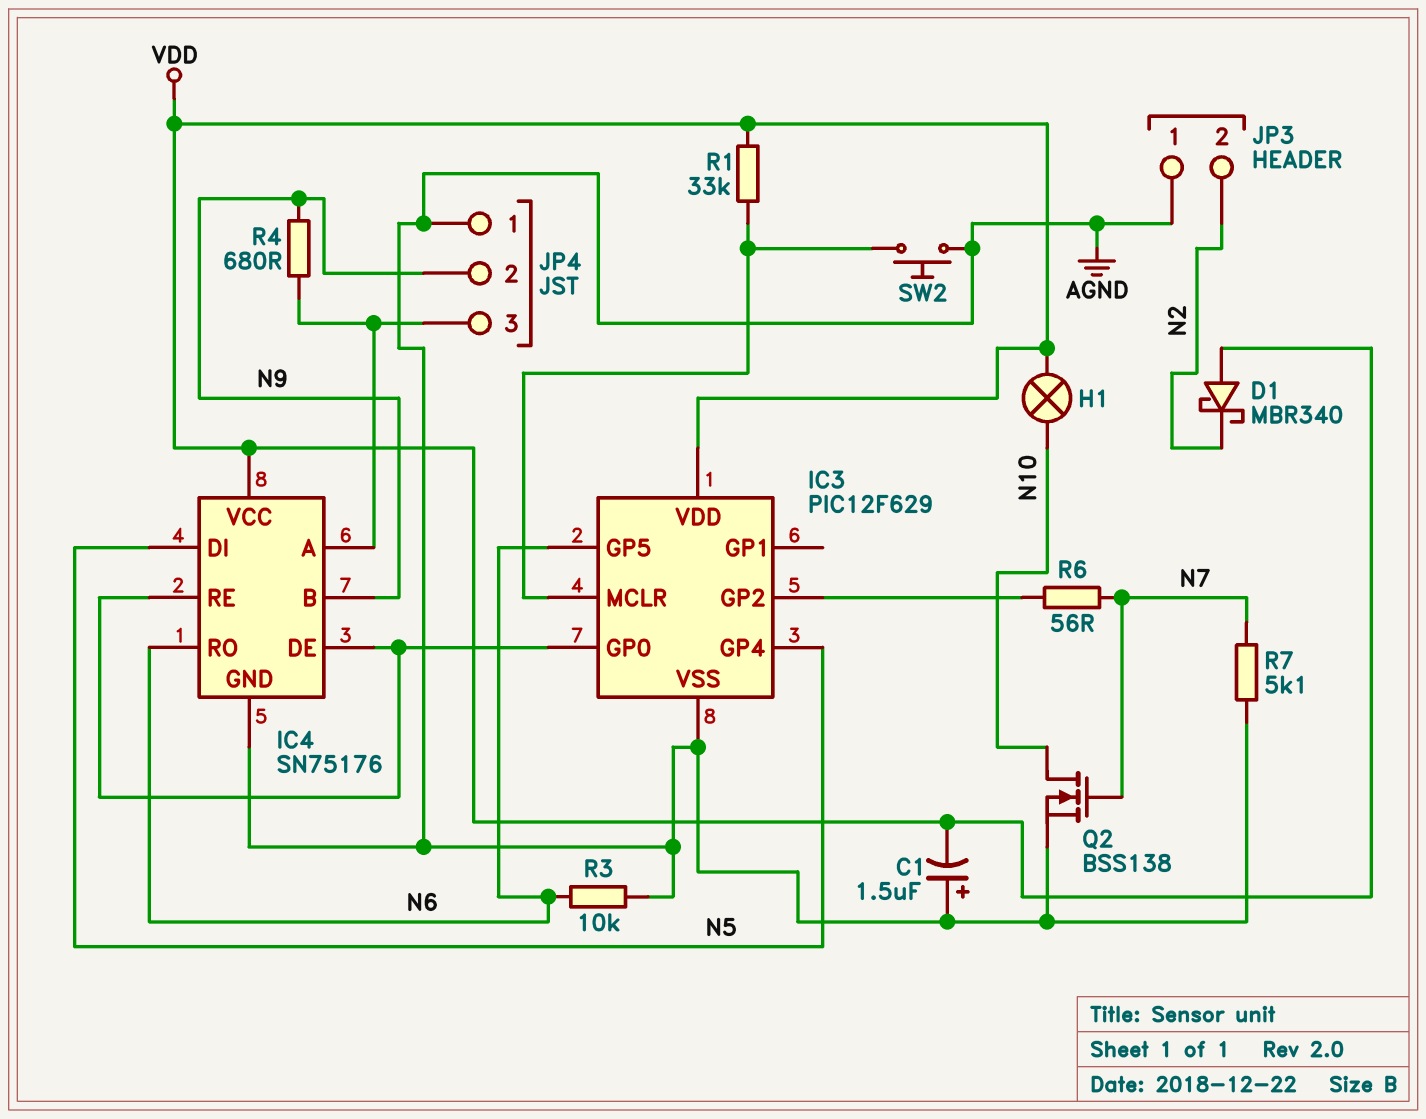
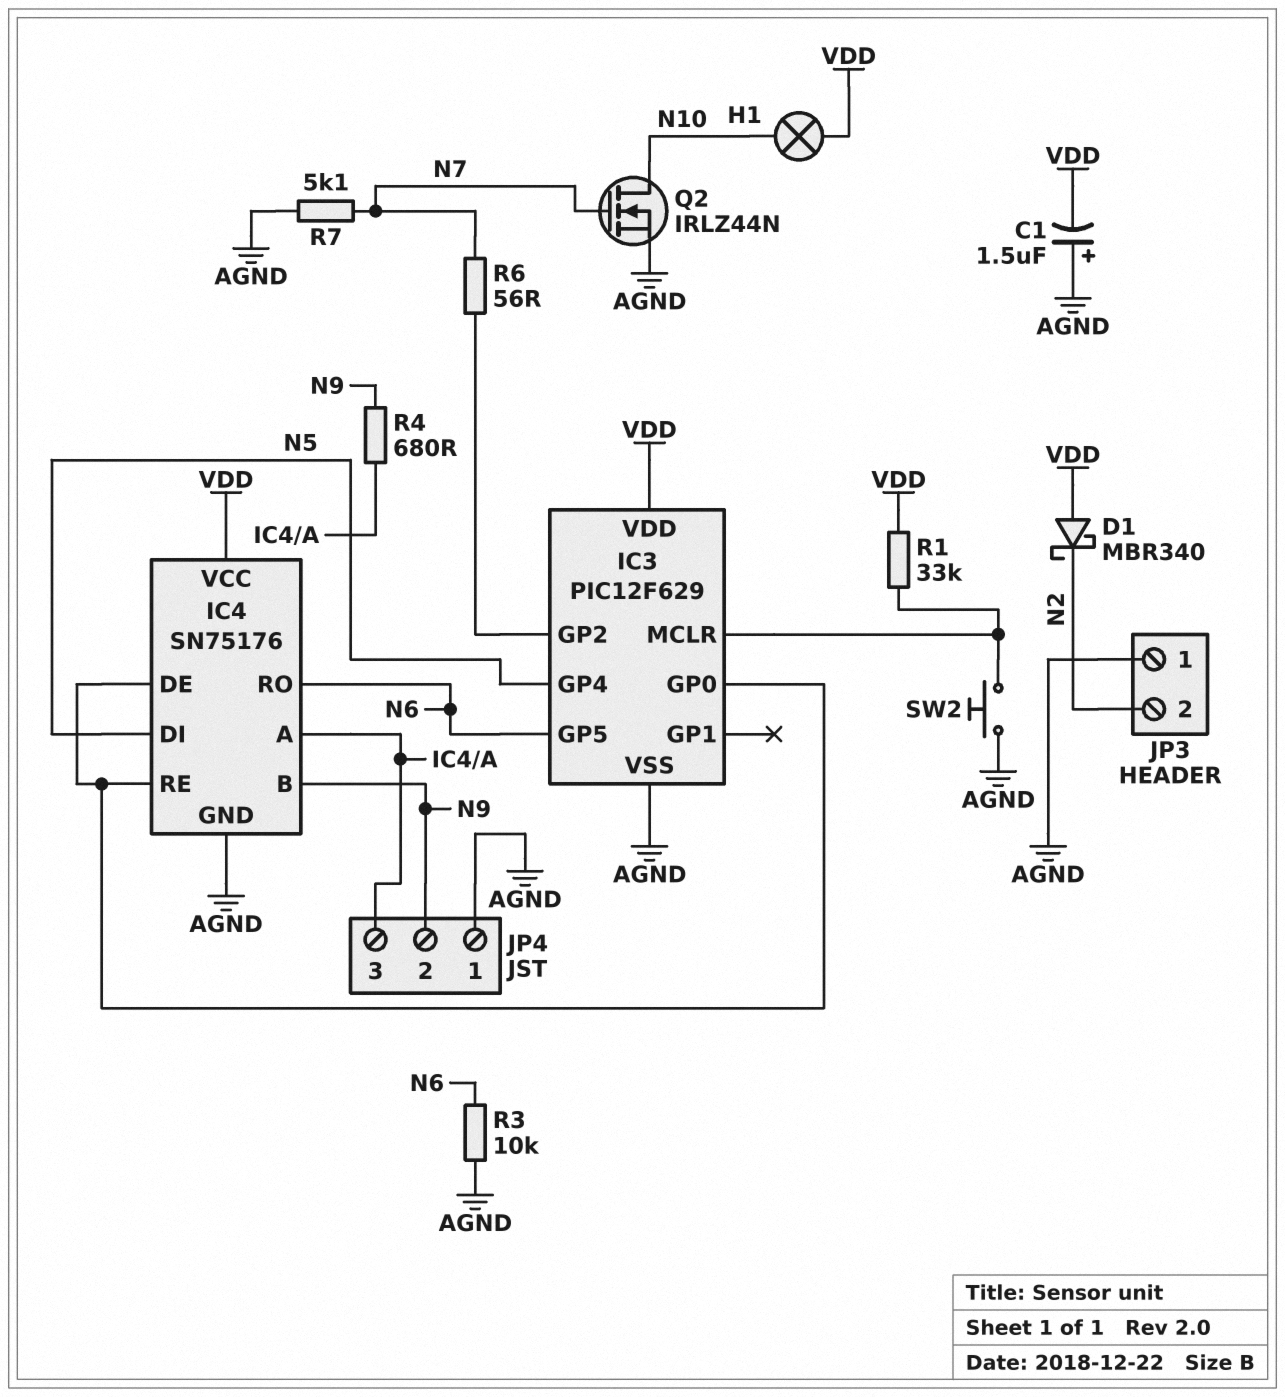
Q2: NMOS BSS138 (G N7, D N10, S AGND) -> NMOS IRLZ44N (G N7, D N10, S AGND)

